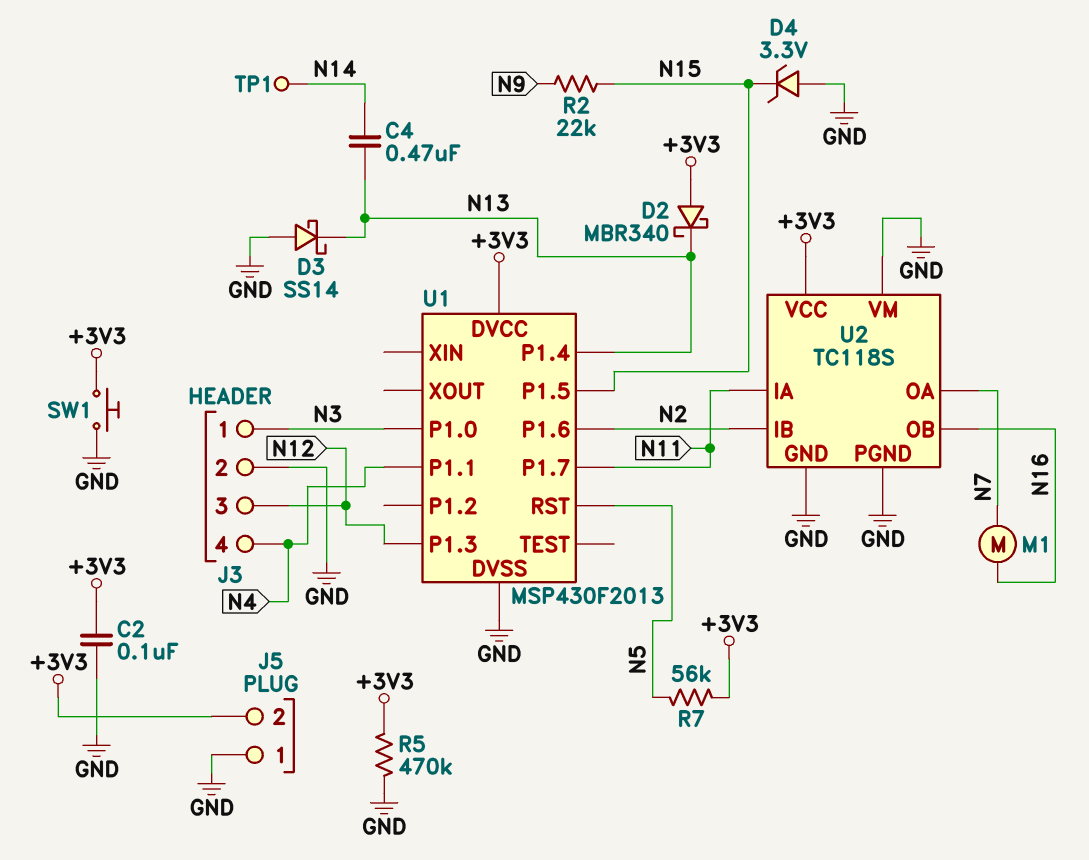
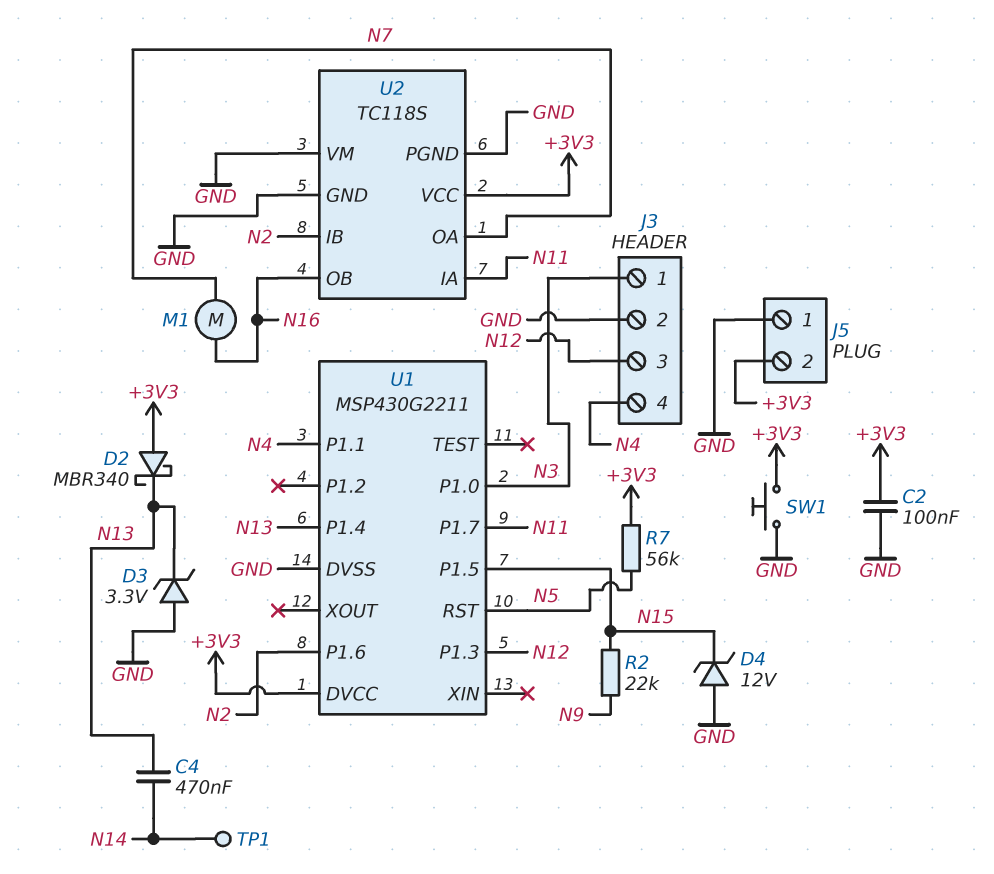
D3: schottky SS14 (A GND, K N13) -> zener 3.3V (A GND, K N13)
D4: zener 3.3V (A GND, K N15) -> zener 12V (A GND, K N15)
R5: 470k (+3V3, GND) -> none
U1: MSP430F2013 -> MSP430G2211

